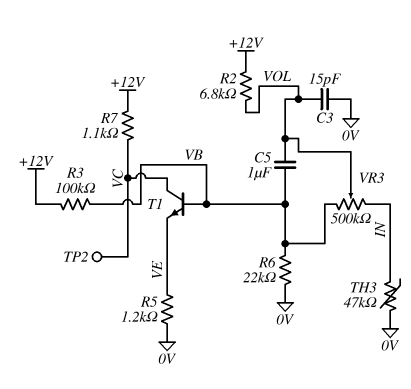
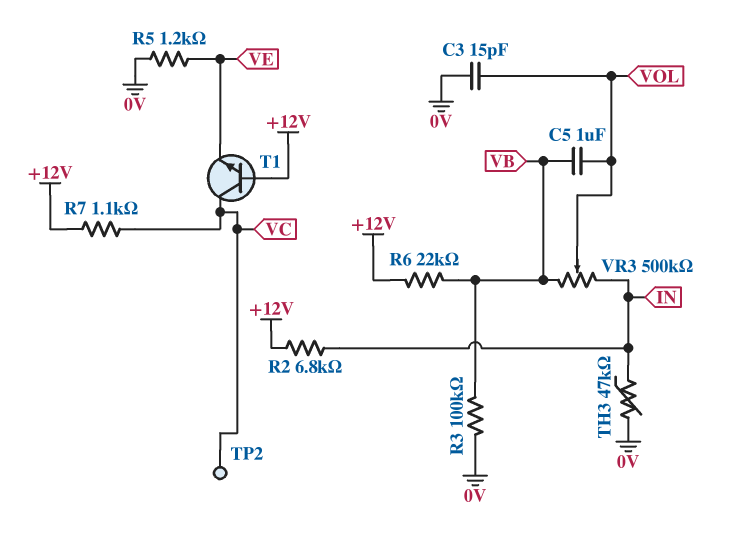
R2: 6.8k (+12V, VOL) -> 6.8k (+12V, IN)
R3: 100k (+12V, VB) -> 100k (0V, VB)
R6: 22k (0V, VB) -> 22k (+12V, VB)
T1: NPN (B VB, C VC, E VE) -> NPN (B +12V, C VC, E VE)

